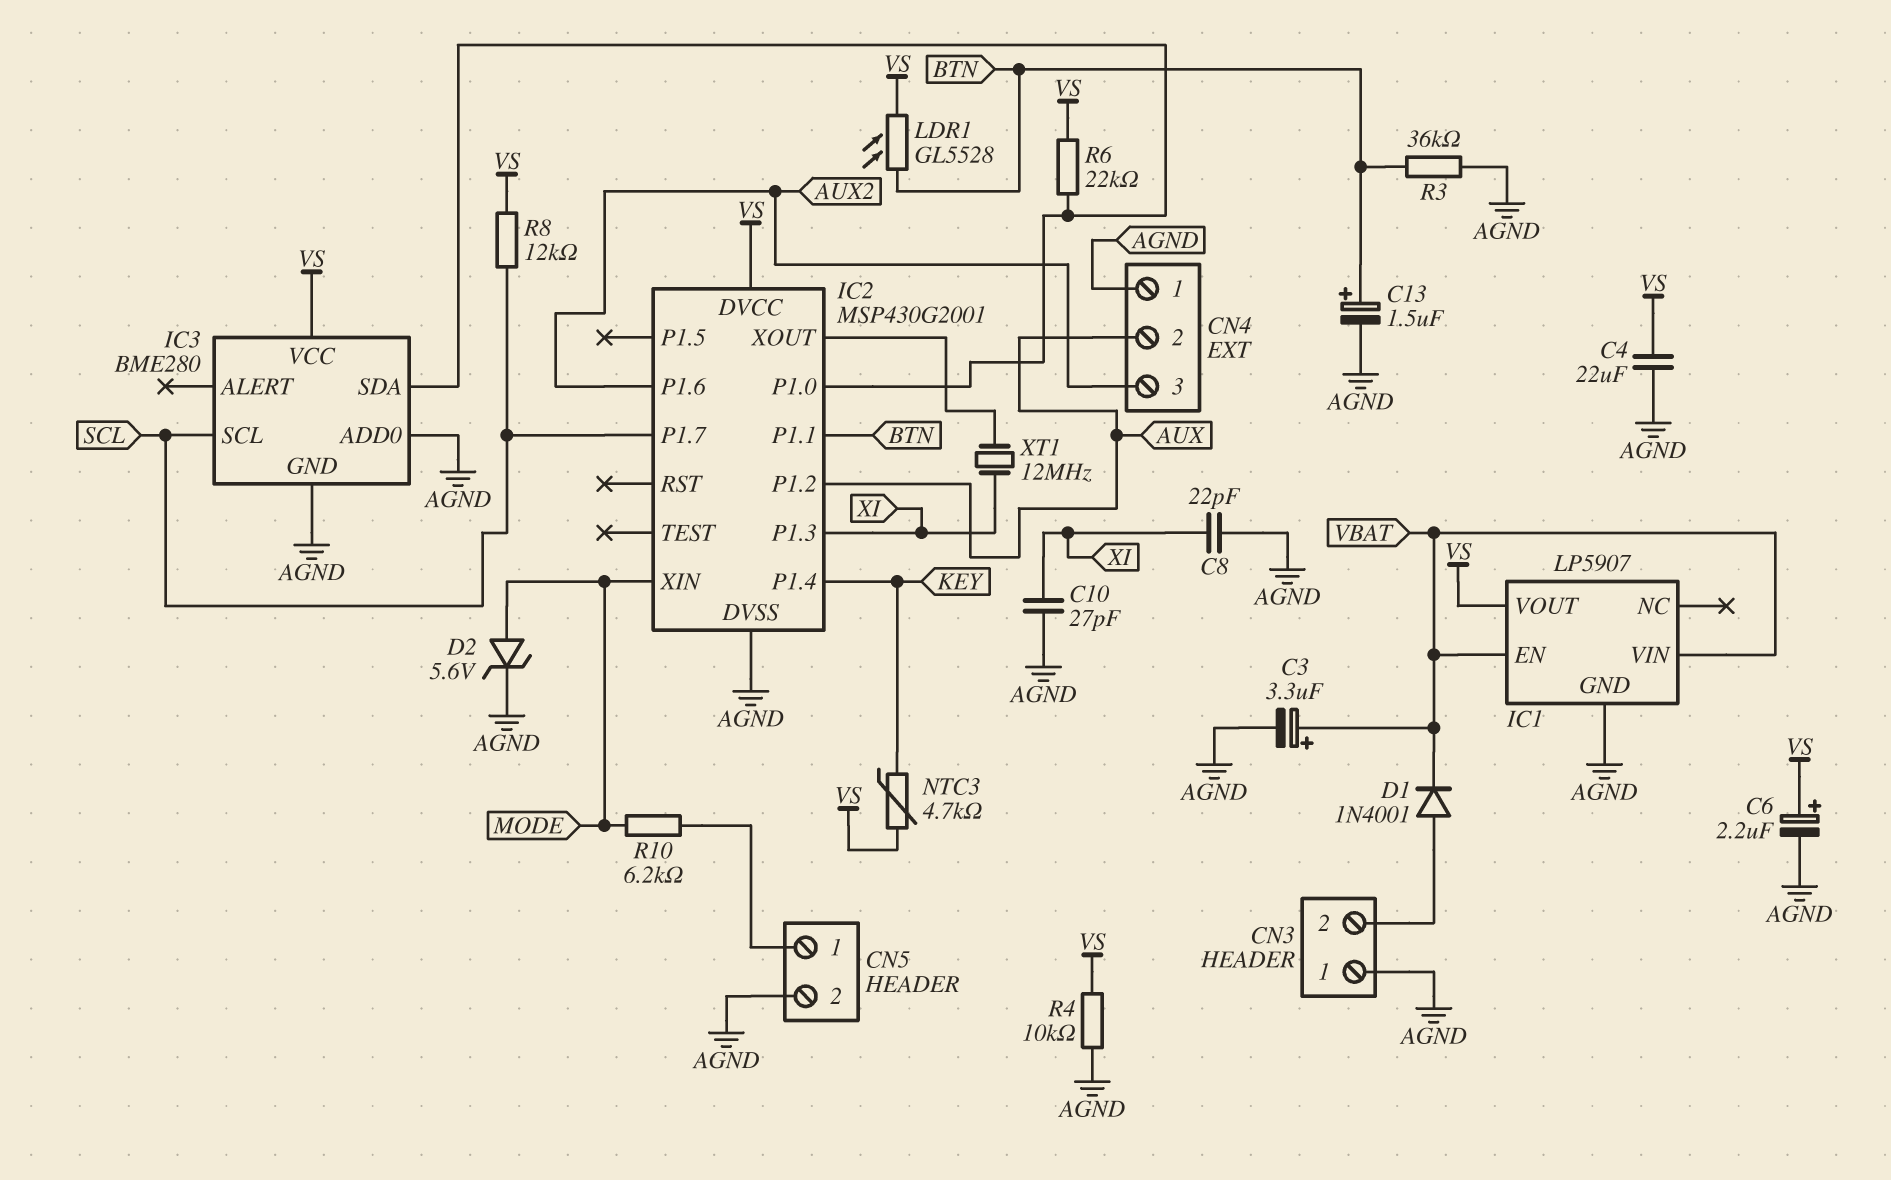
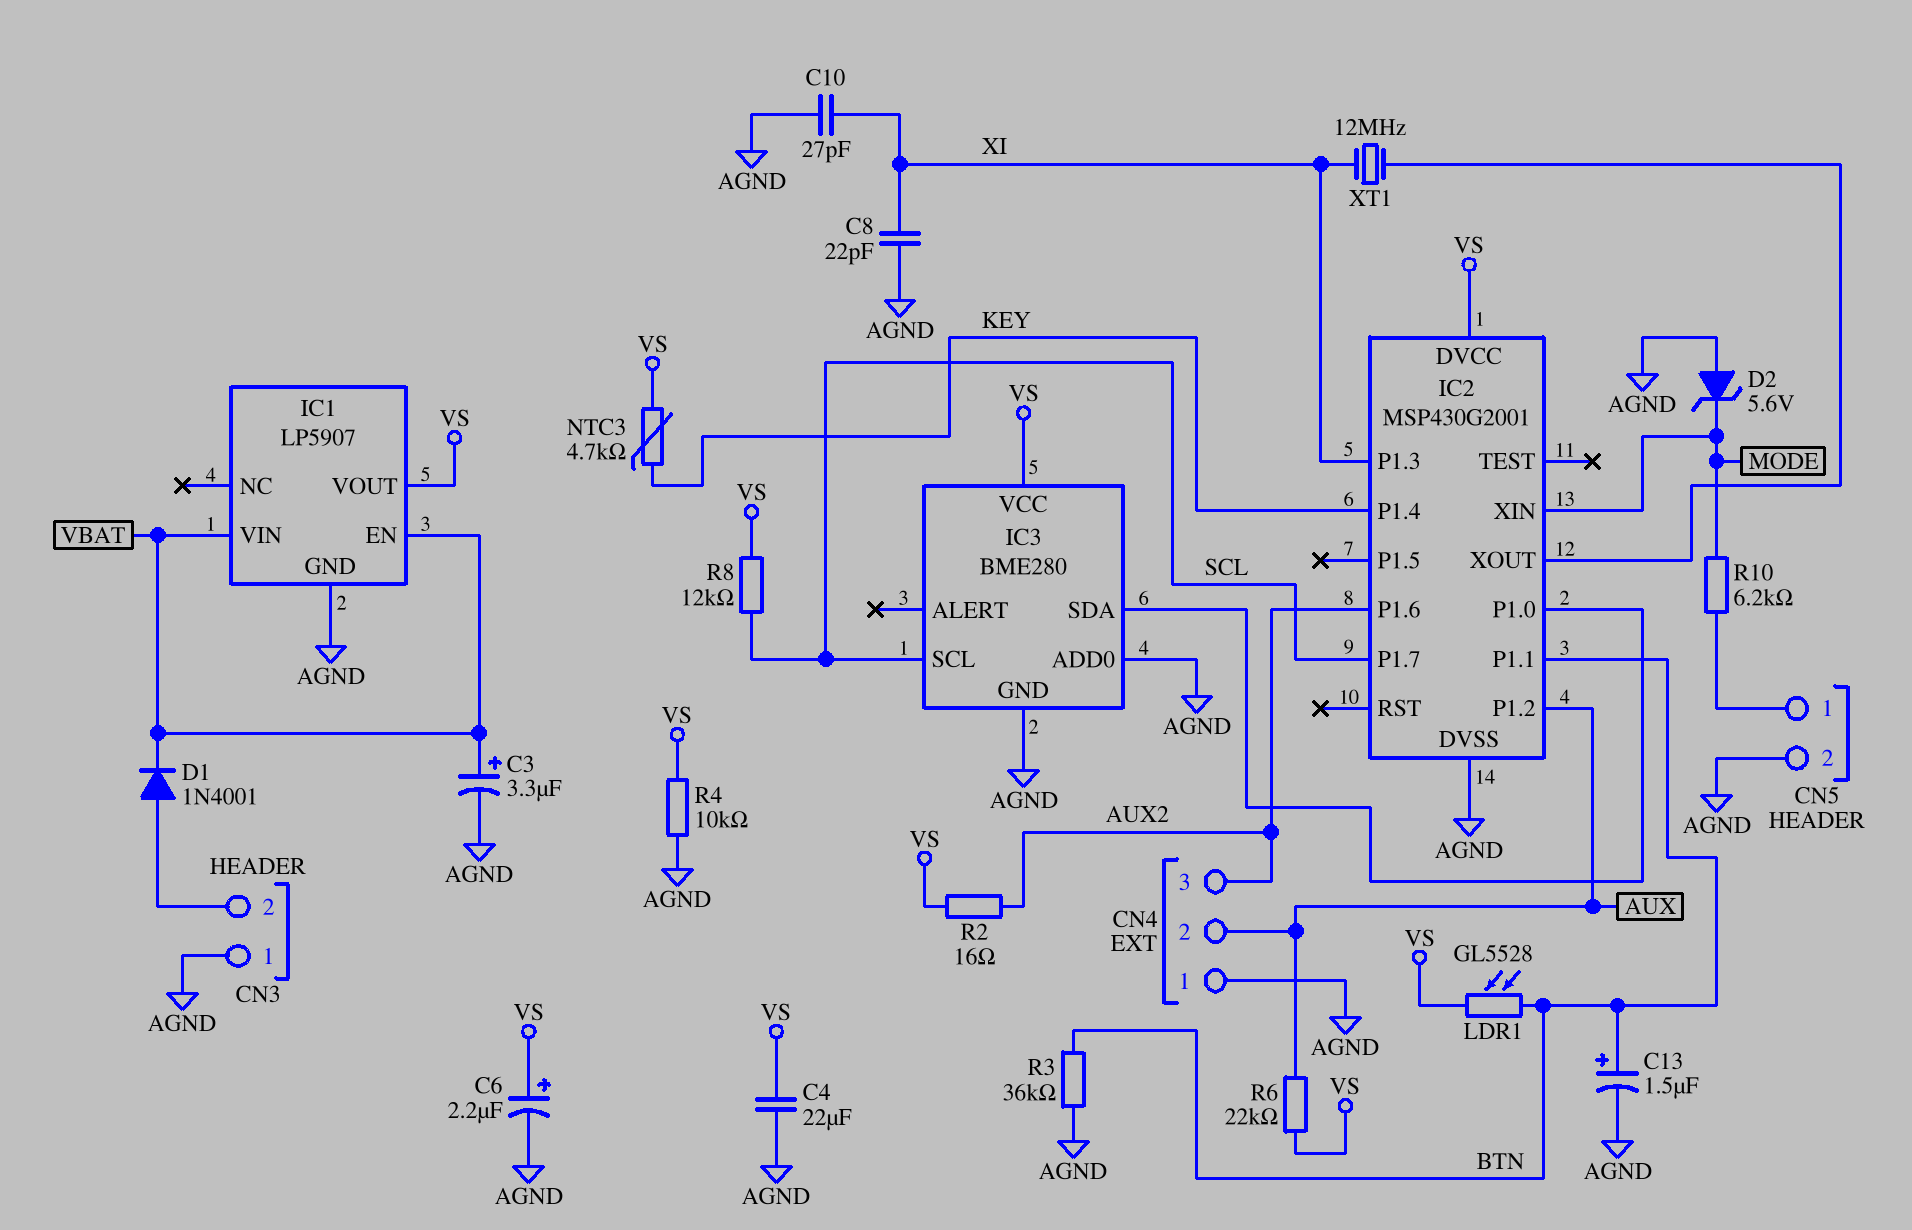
D2: zener 5.6V (A MODE, K AGND) -> zener 5.6V (A AGND, K MODE)
R2: none -> 16 (AUX2, VS)
R6: 22k (IC2/P1.0, VS) -> 22k (AUX, VS)

